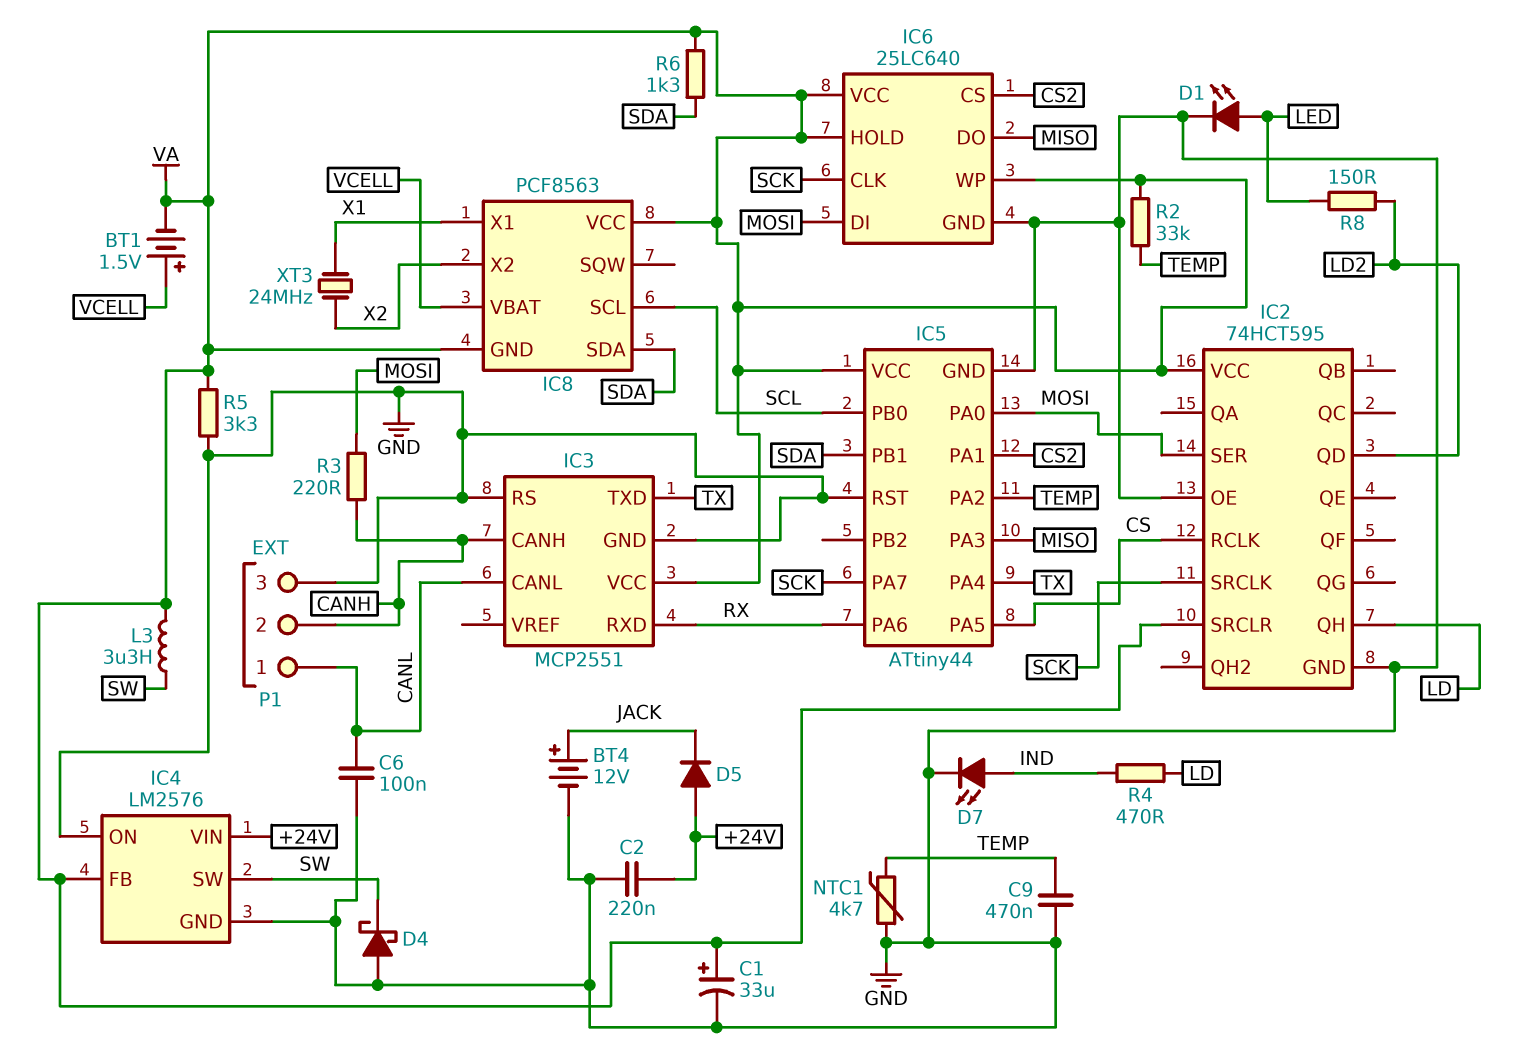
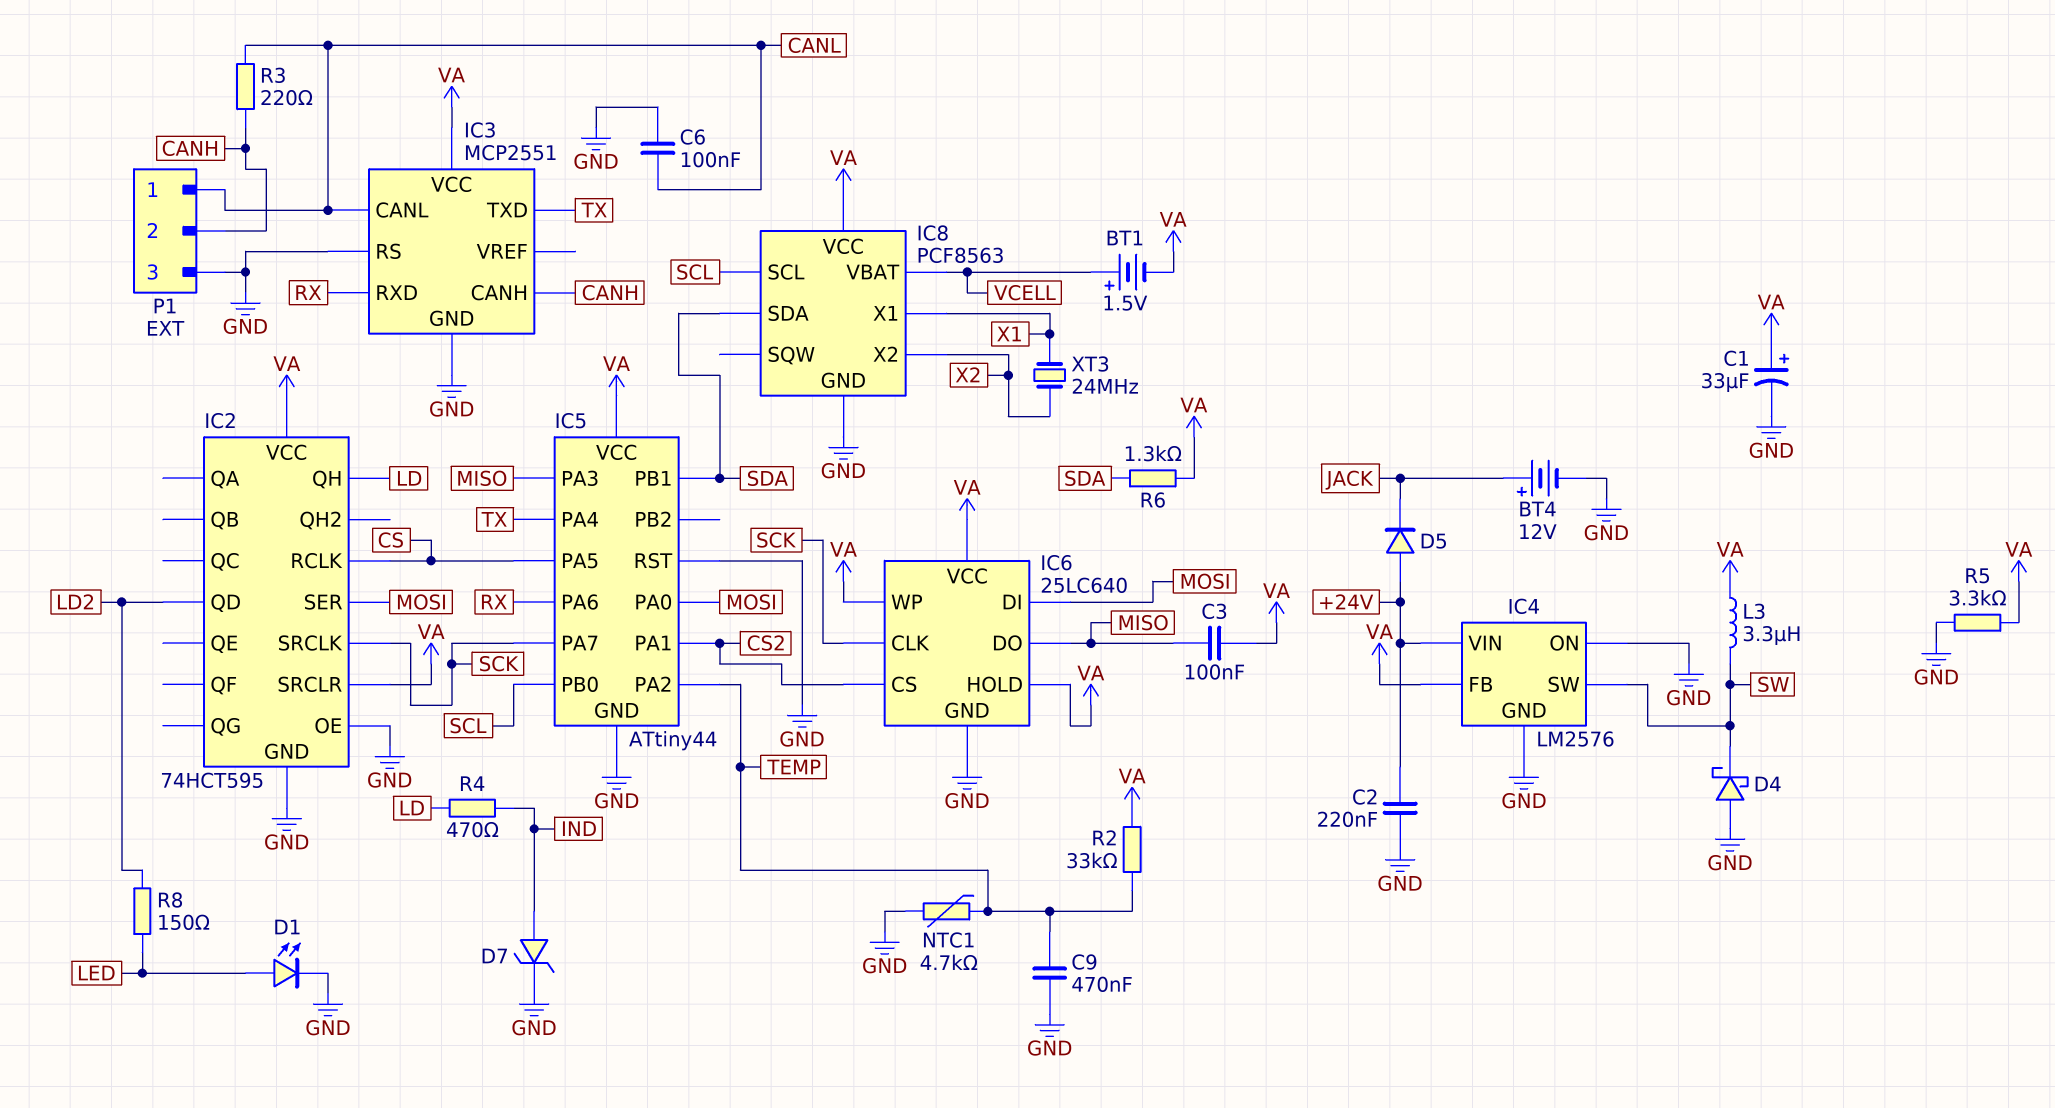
C3: none -> 100nF (MISO, VA)
D7: LED (A IND, K GND) -> zener (A IND, K GND)
IC8 pin GND: VA -> GND
R3: 220 (CANH, MOSI) -> 220 (CANH, CANL)

